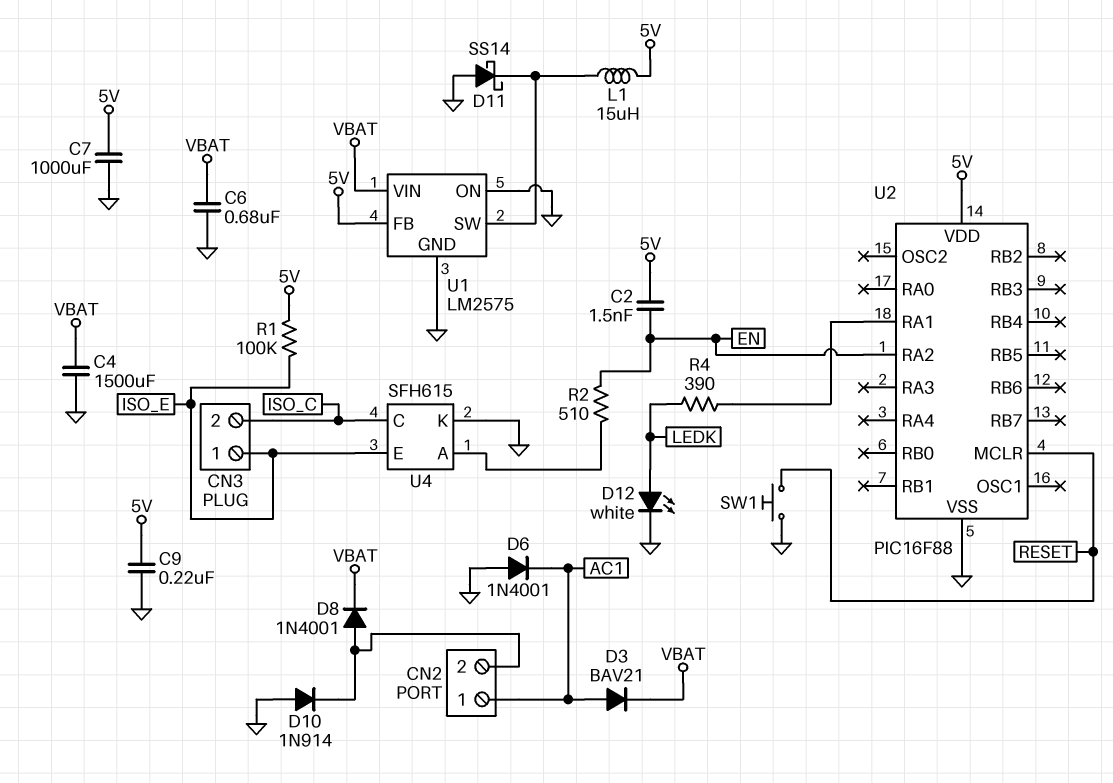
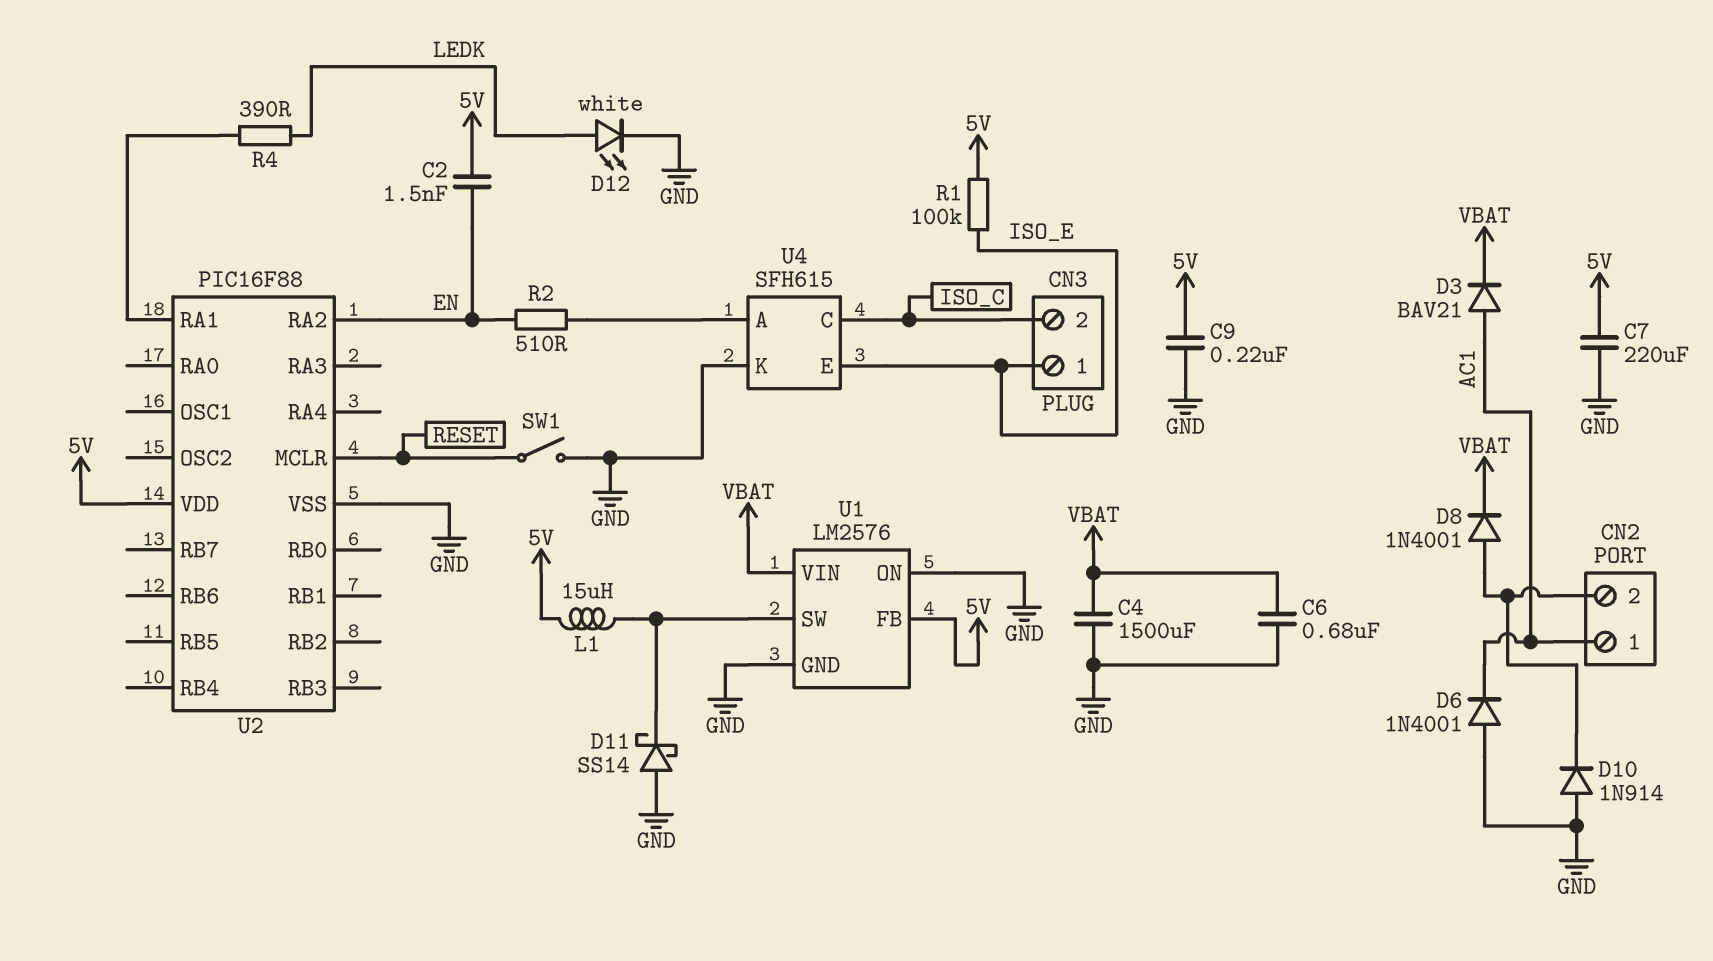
C7: 1000uF (5V, GND) -> 220uF (5V, GND)
SW1: button (GND, RESET) -> switch (GND, RESET)
U1: LM2575 -> LM2576

